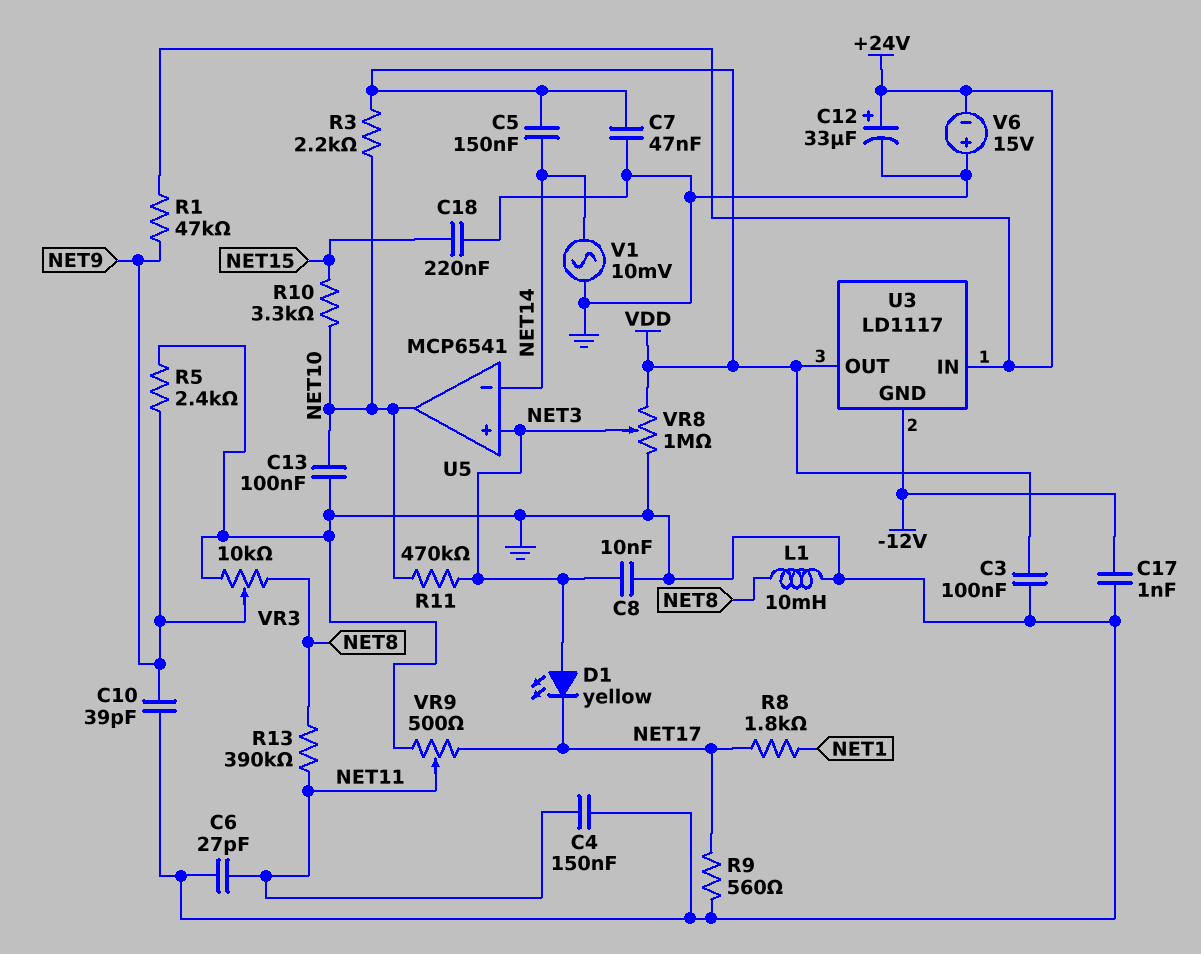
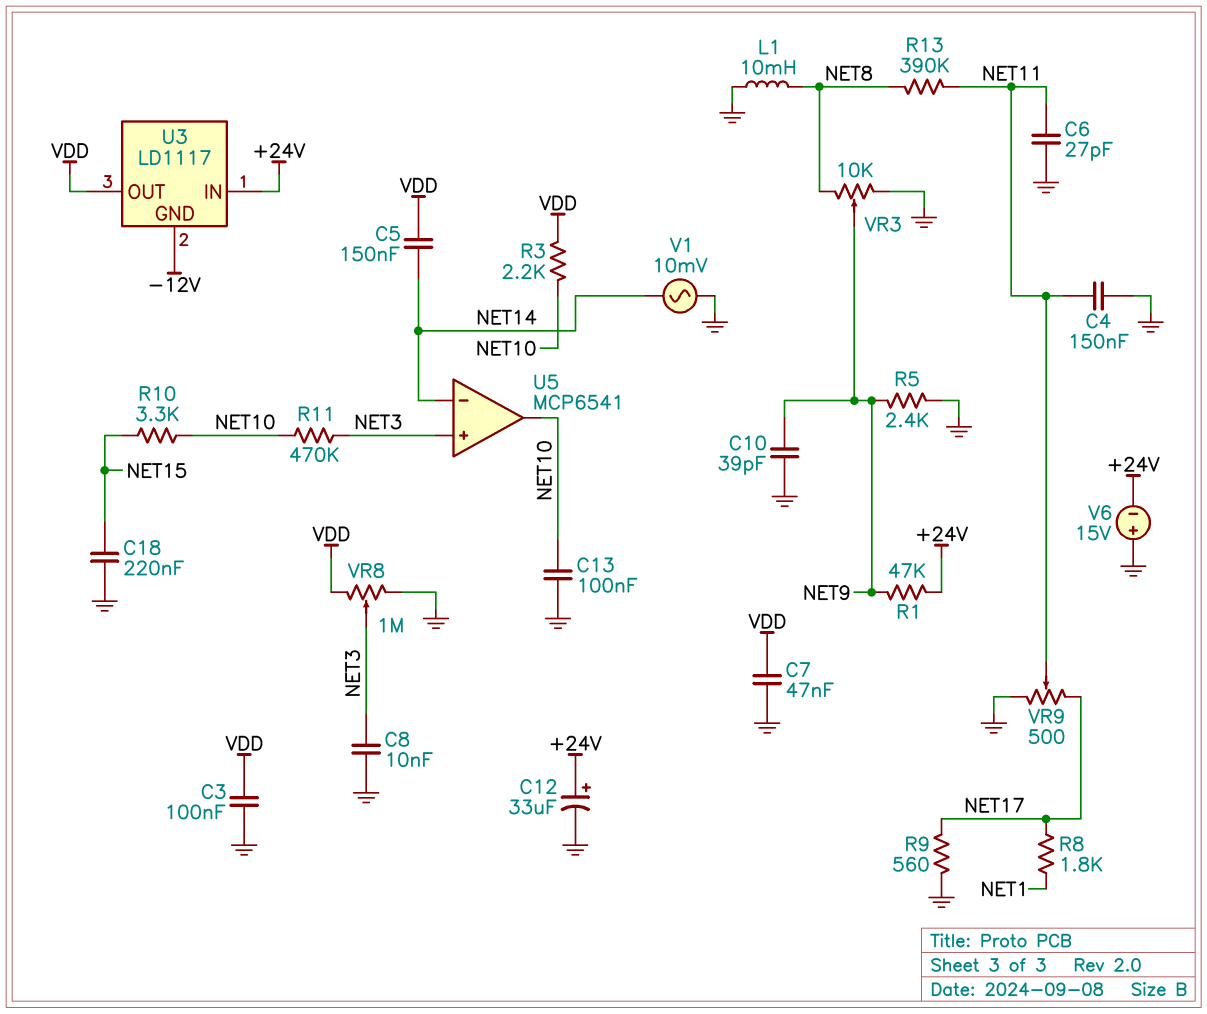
C17: 1nF (-12V, GND) -> none
D1: LED yellow (A NET3, K NET17) -> none

